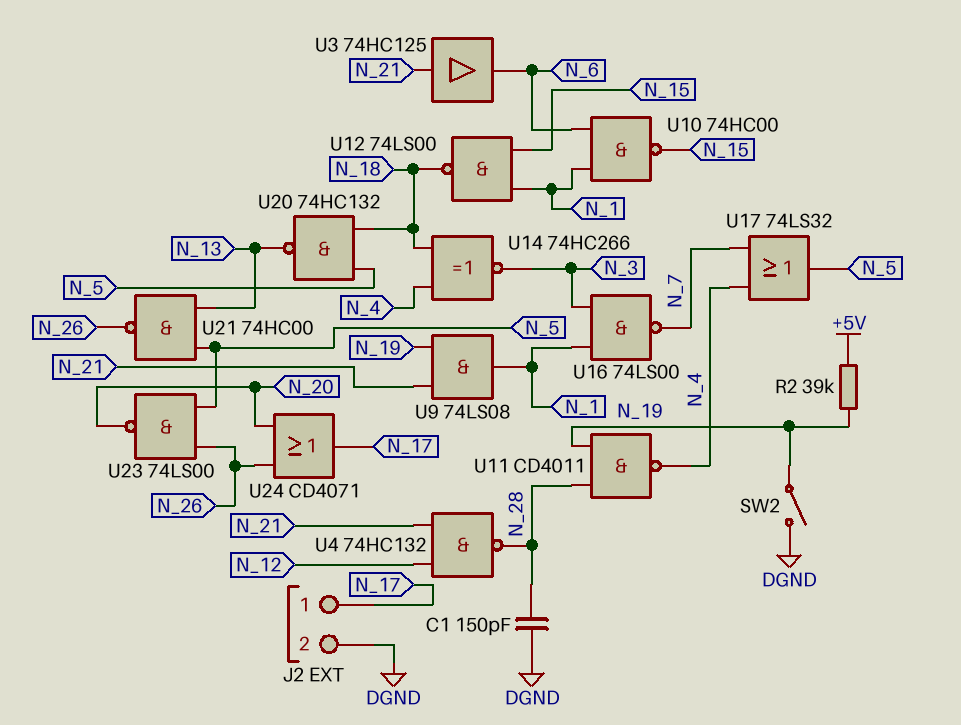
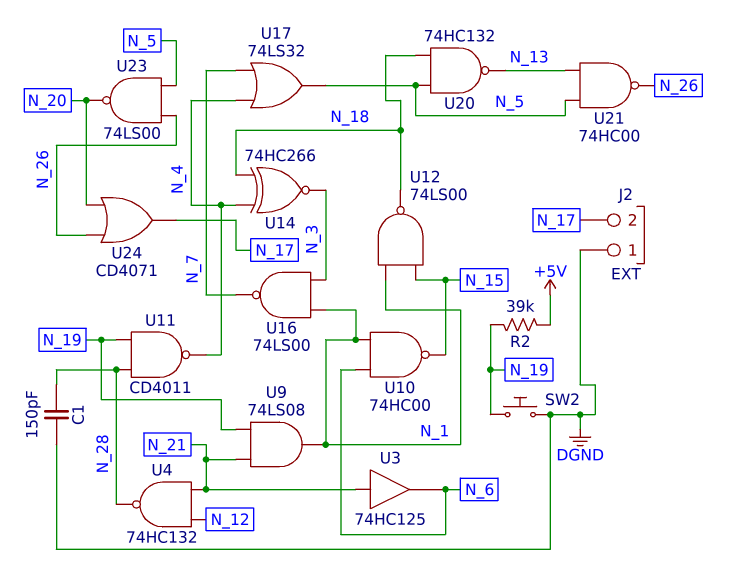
J2 pin 1: N_17 -> DGND
J2 pin 2: DGND -> N_17
SW2: switch (DGND, N_19) -> button (DGND, N_19)

